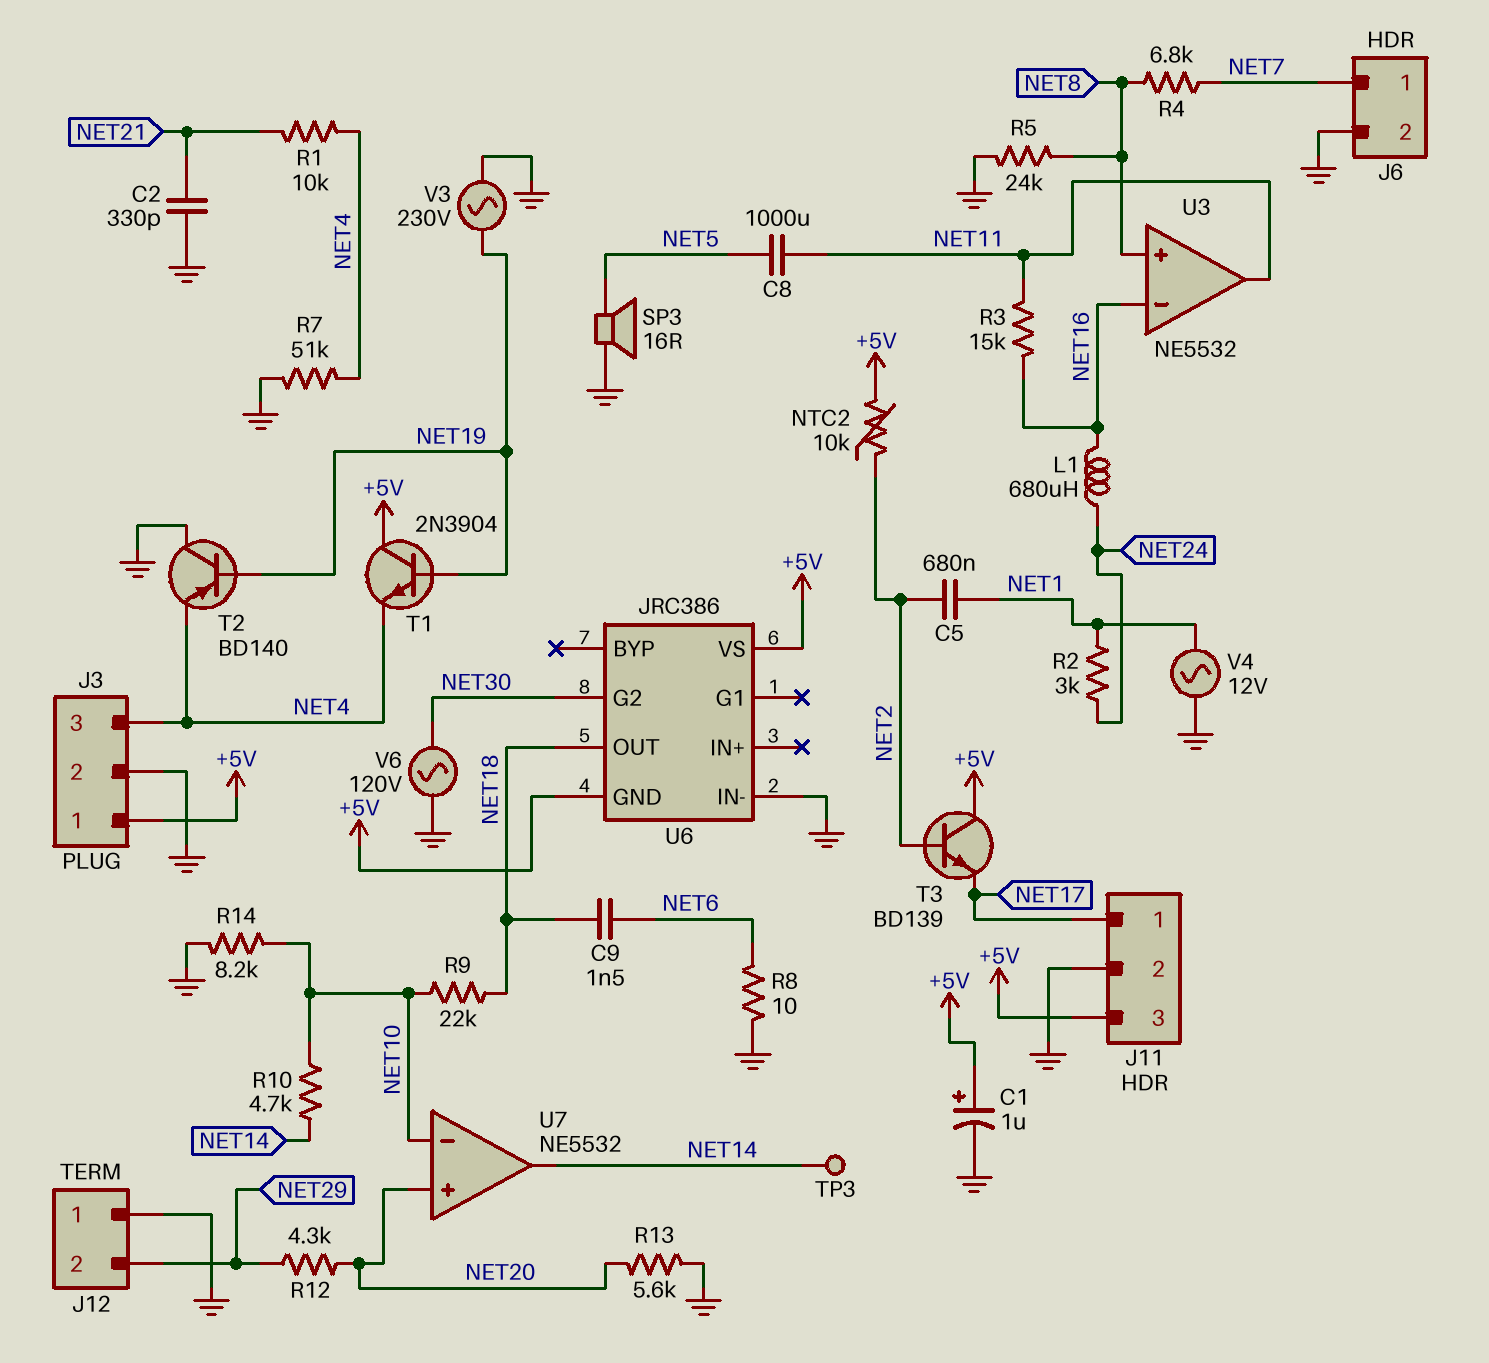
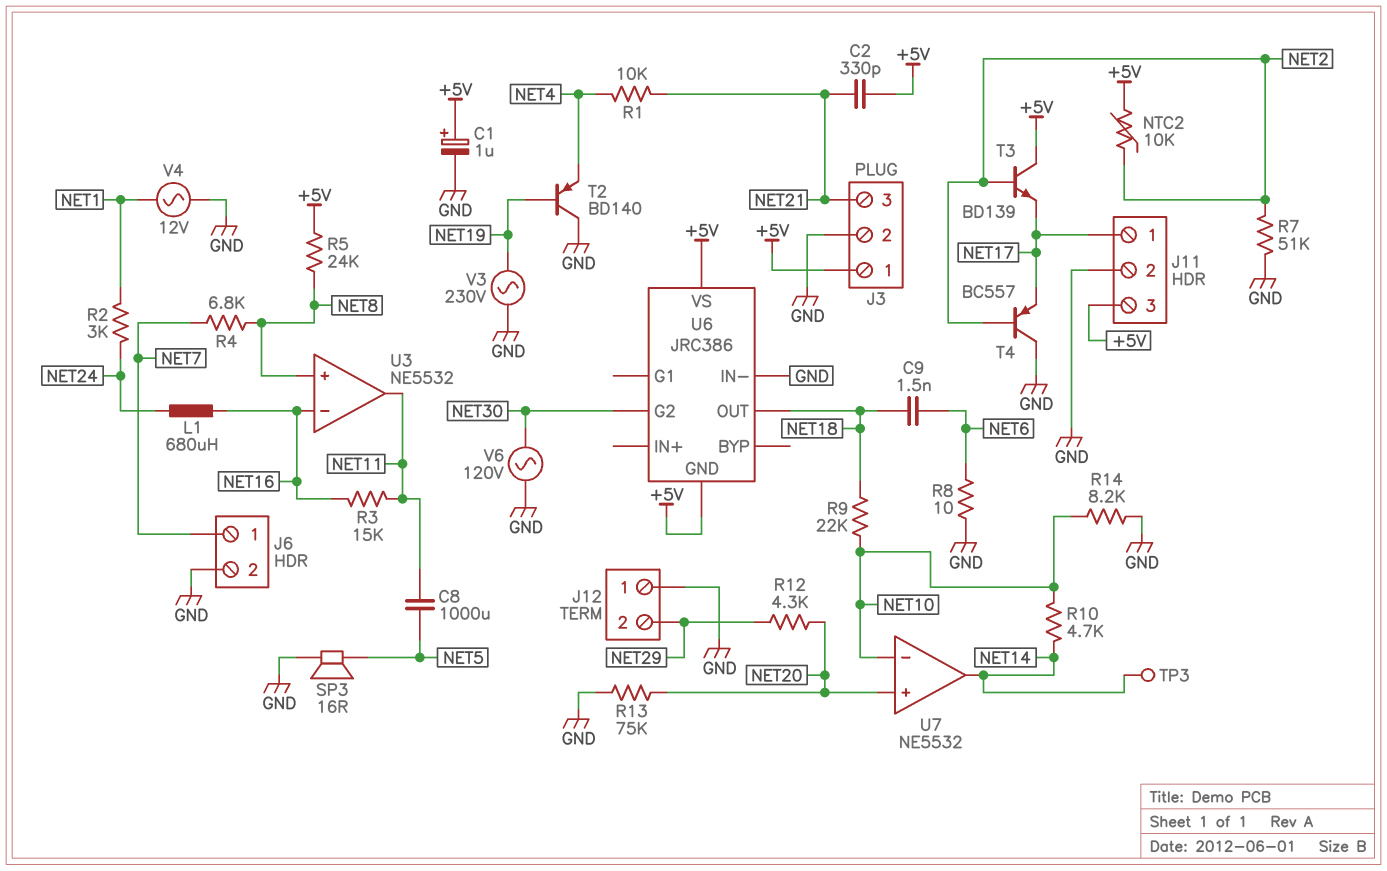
C2: 330pF (GND, NET21) -> 330pF (+5V, NET21)
C5: 680nF (NET1, NET2) -> none
J3 pin 3: NET4 -> NET21
R5: 24k (GND, NET8) -> 24k (+5V, NET8)
R7: 51k (GND, NET4) -> 51k (GND, NET2)
R13: 5.6k (GND, NET20) -> 75k (GND, NET20)
T1: NPN 2N3904 (B NET19, C +5V, E NET4) -> none
T4: none -> PNP BC557 (B NET2, C GND, E NET17)

